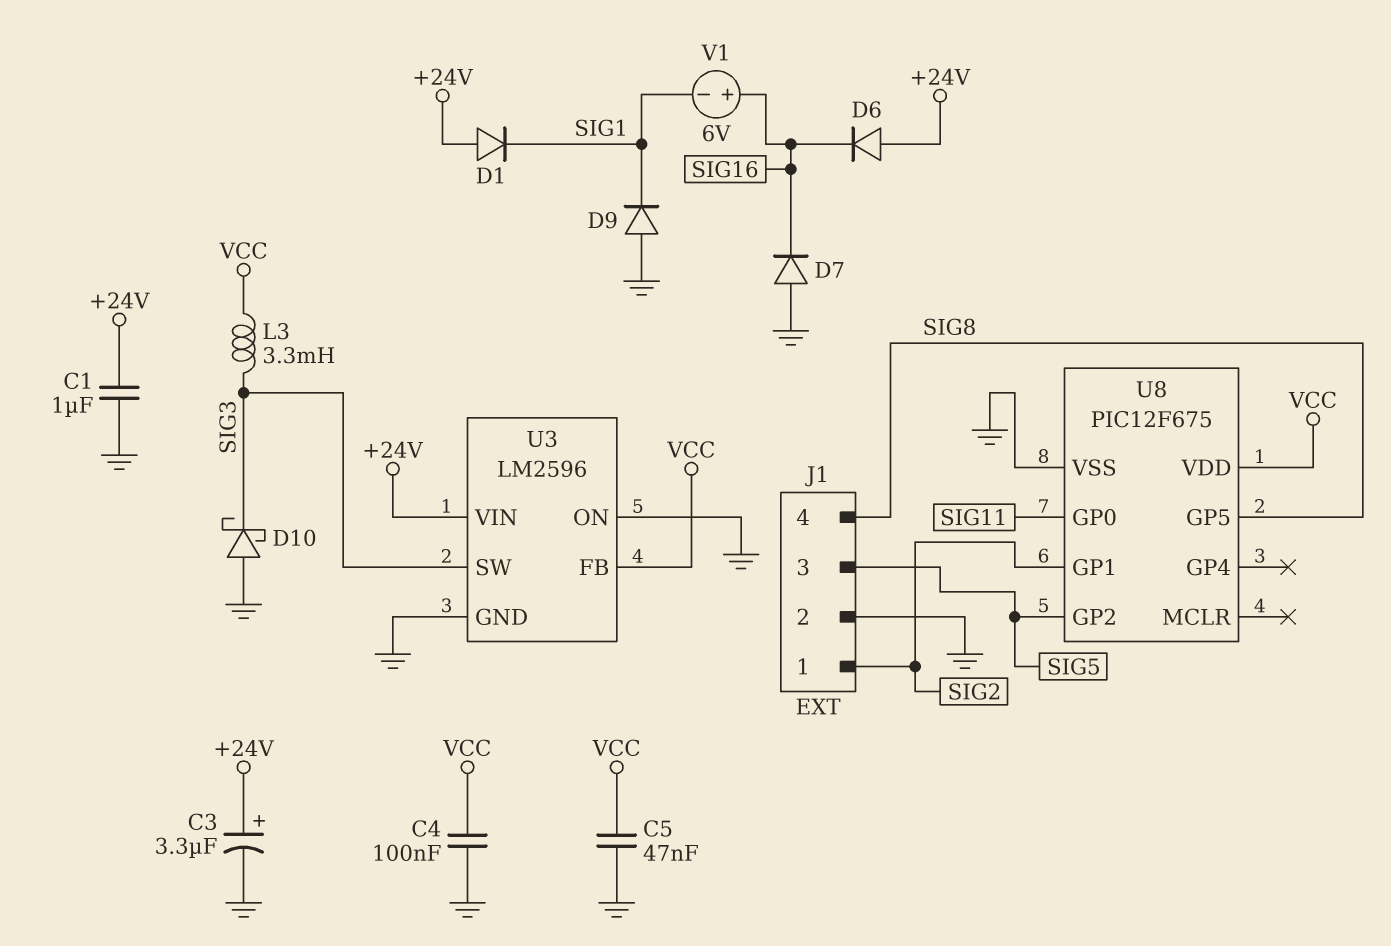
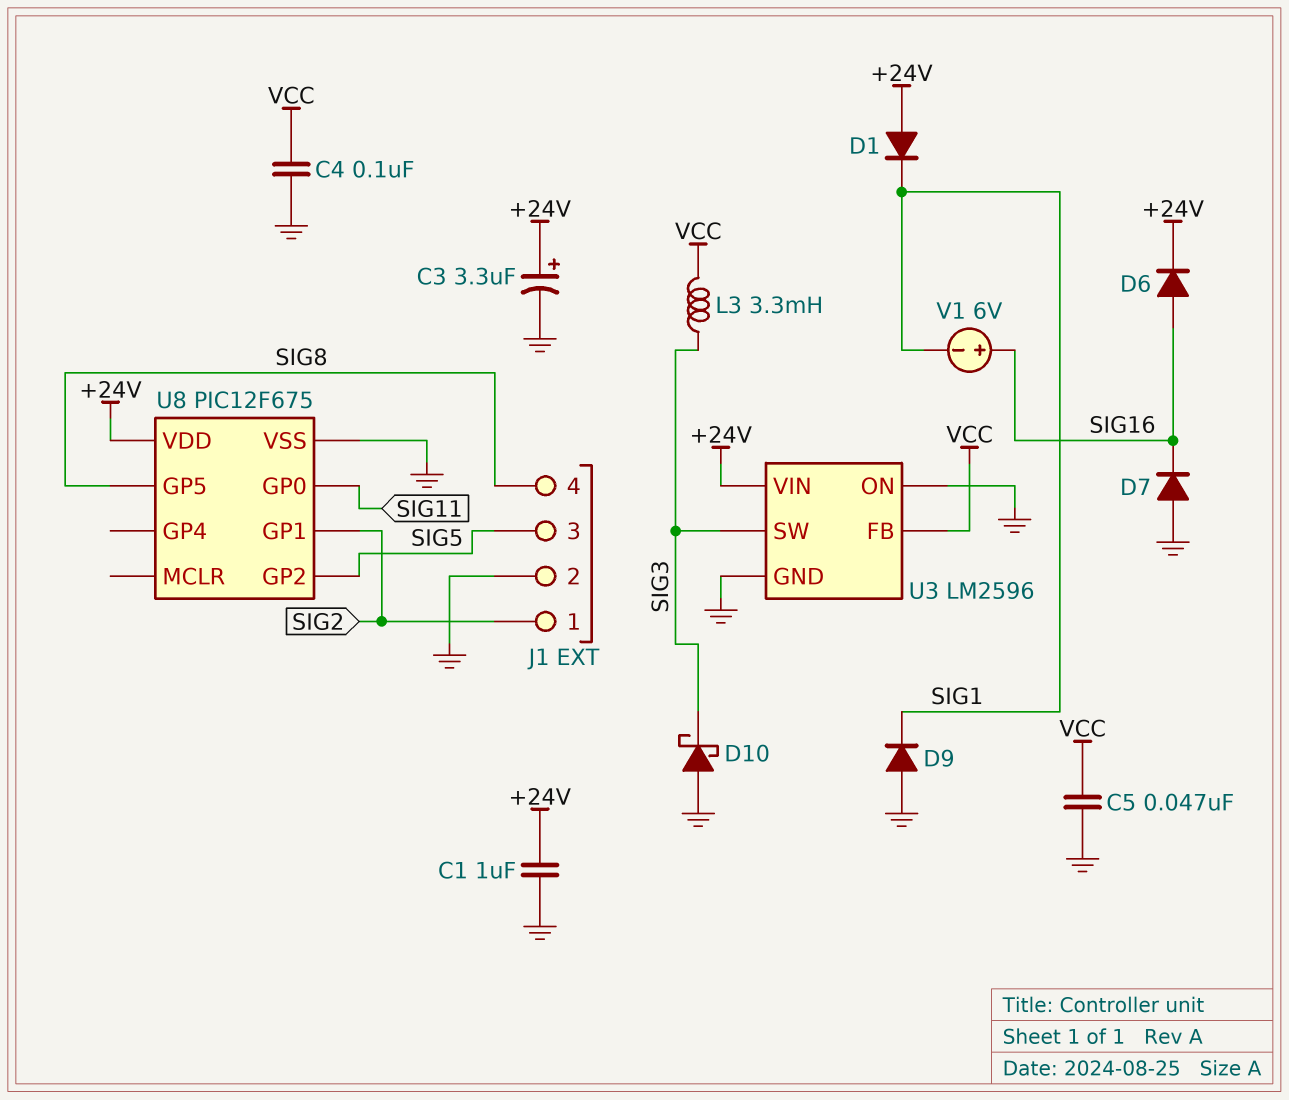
D6: diode (A +24V, K SIG16) -> diode (A SIG16, K +24V)
U8 pin VDD: VCC -> +24V

